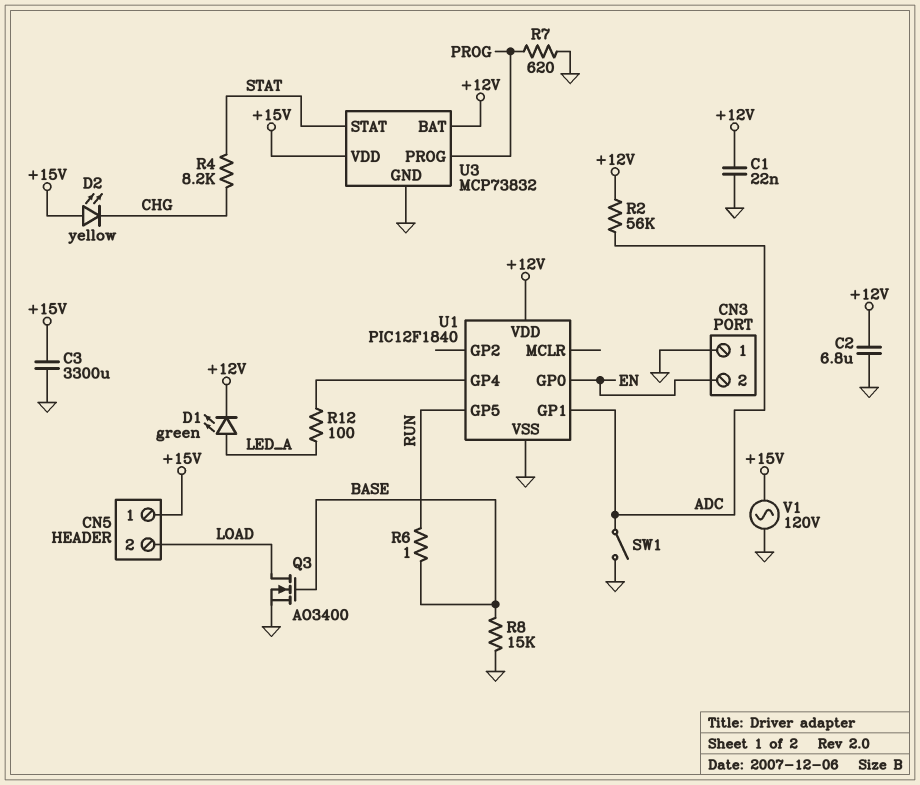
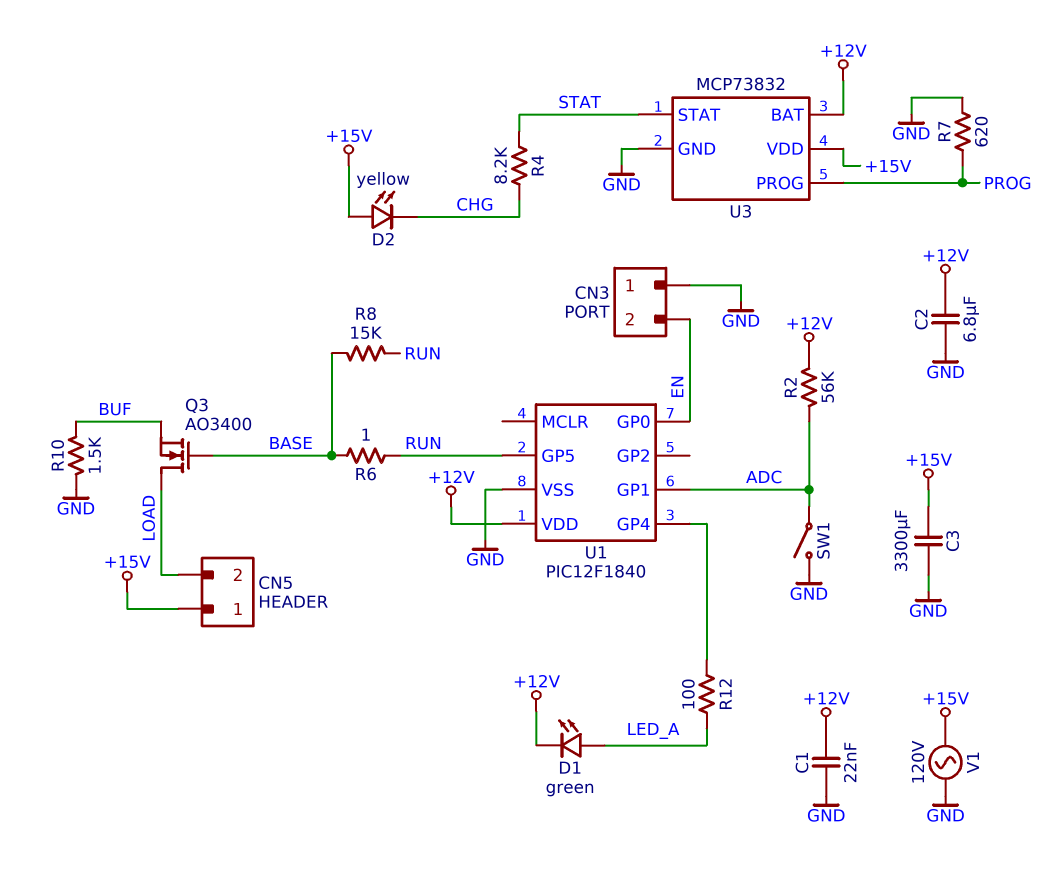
Q3: NMOS AO3400 (G BASE, D LOAD, S GND) -> NMOS AO3400 (G BASE, D LOAD, S BUF)
R8: 15k (BASE, GND) -> 15k (BASE, RUN)
R10: none -> 1.5k (BUF, GND)

